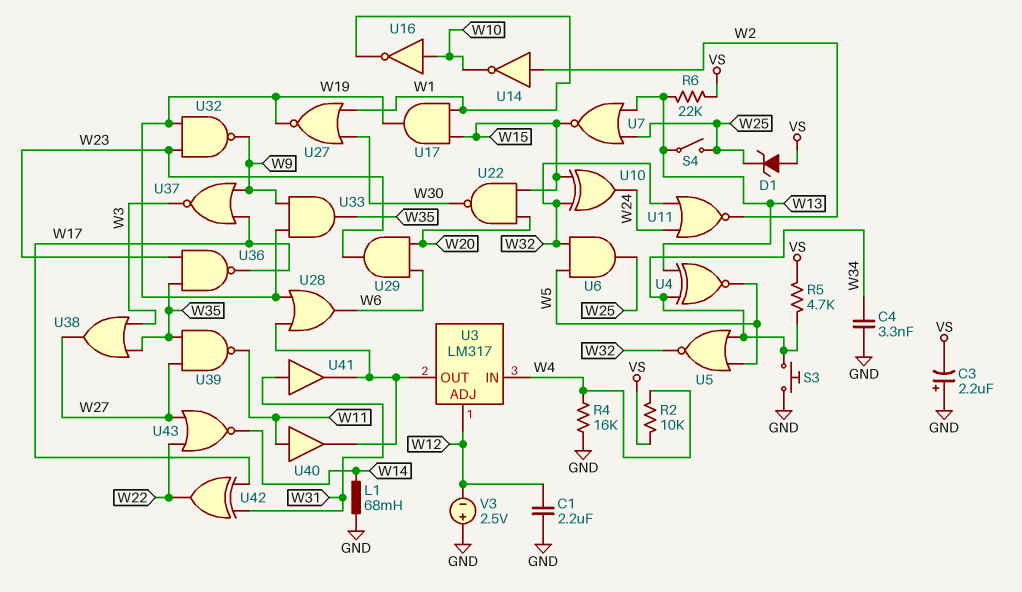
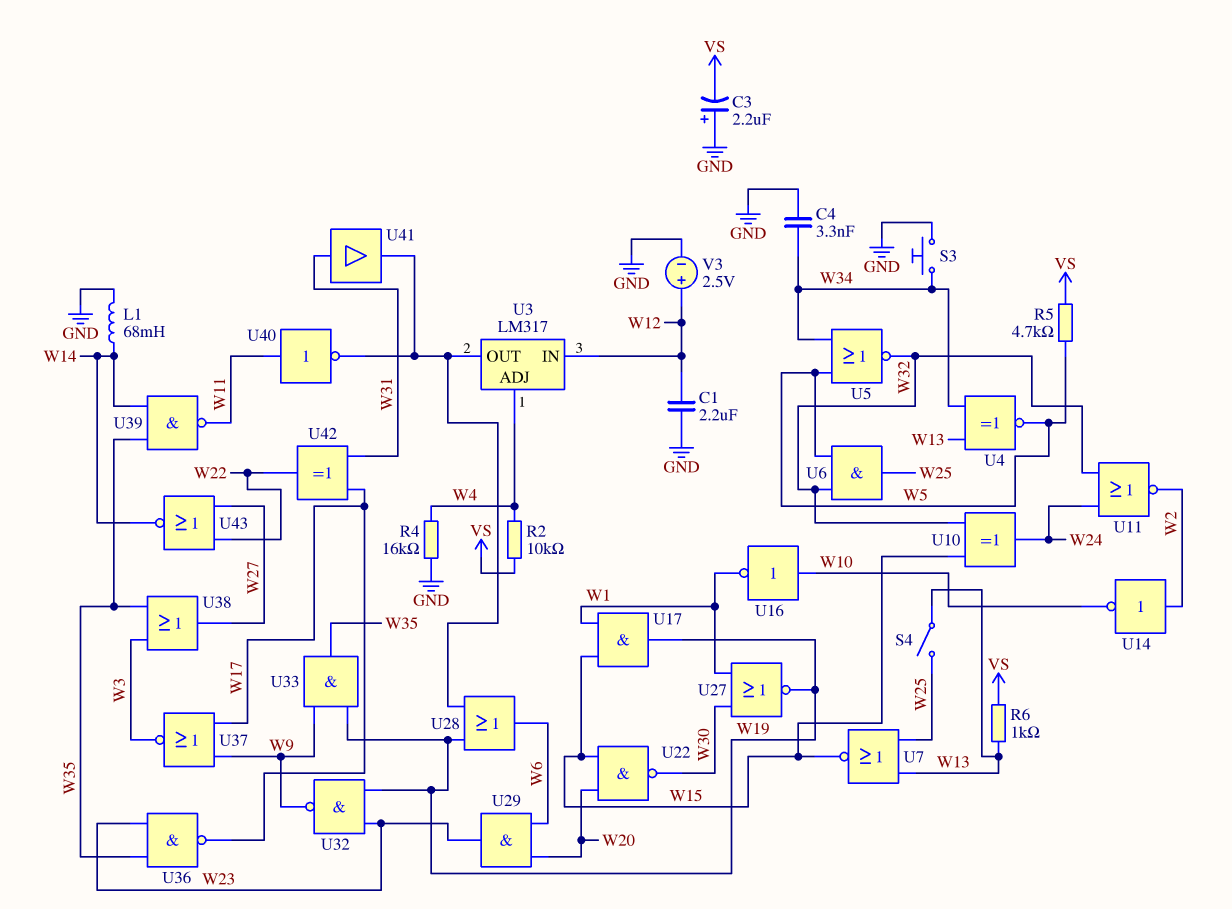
D1: zener (A VS, K W25) -> none
R5: 4.7k (VS, W34) -> 4.7k (VS, W5)
R6: 22k (VS, W13) -> 1k (VS, W13)
U3 pin ADJ: W12 -> W4
U3 pin IN: W4 -> W12
U39: NAND (in W27, in W35, out W11) -> NAND (in W14, in W35, out W11)
U40: buffer (in W11, out U3/OUT) -> NOT (in W11, out U3/OUT)
V3: 2.5V (plus GND, minus W12) -> 2.5V (plus W12, minus GND)

